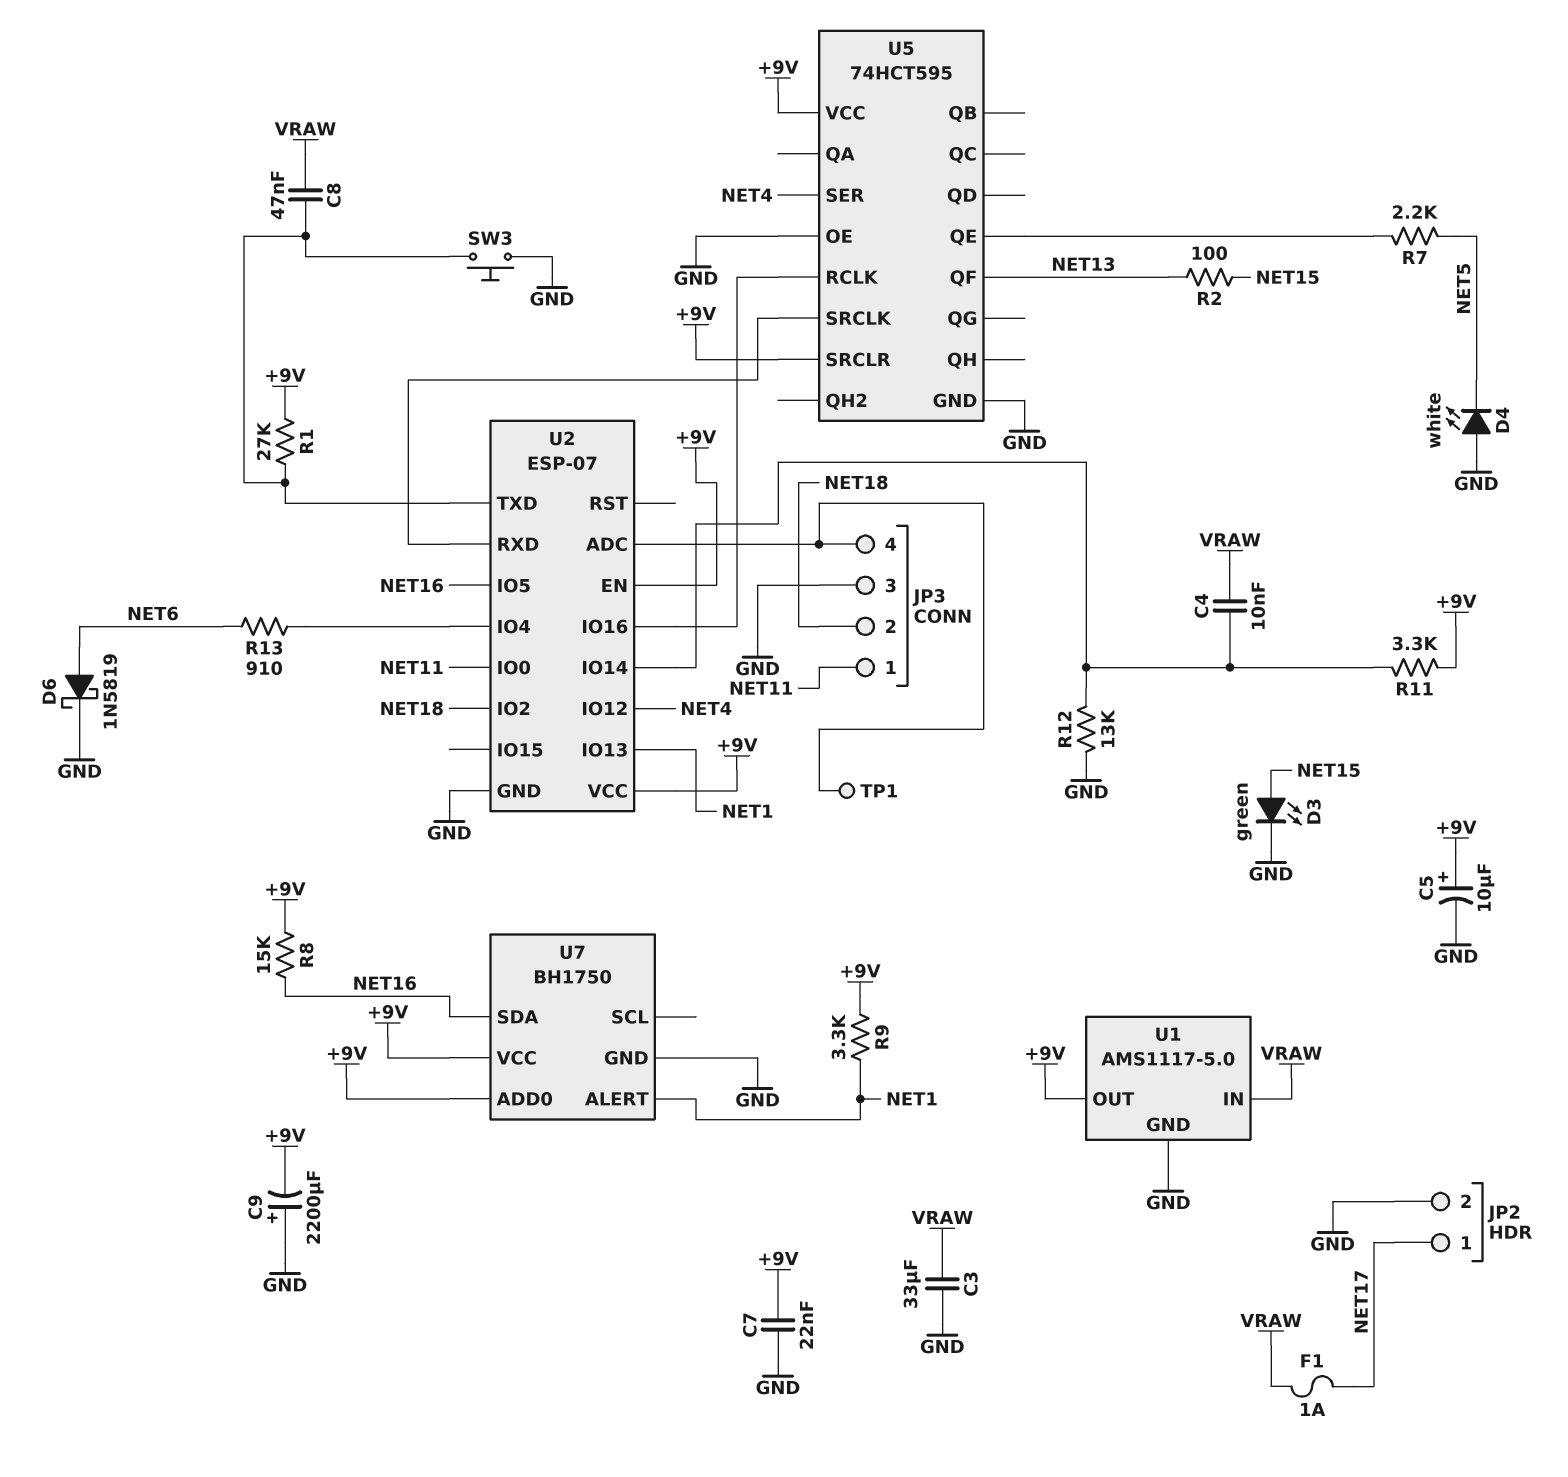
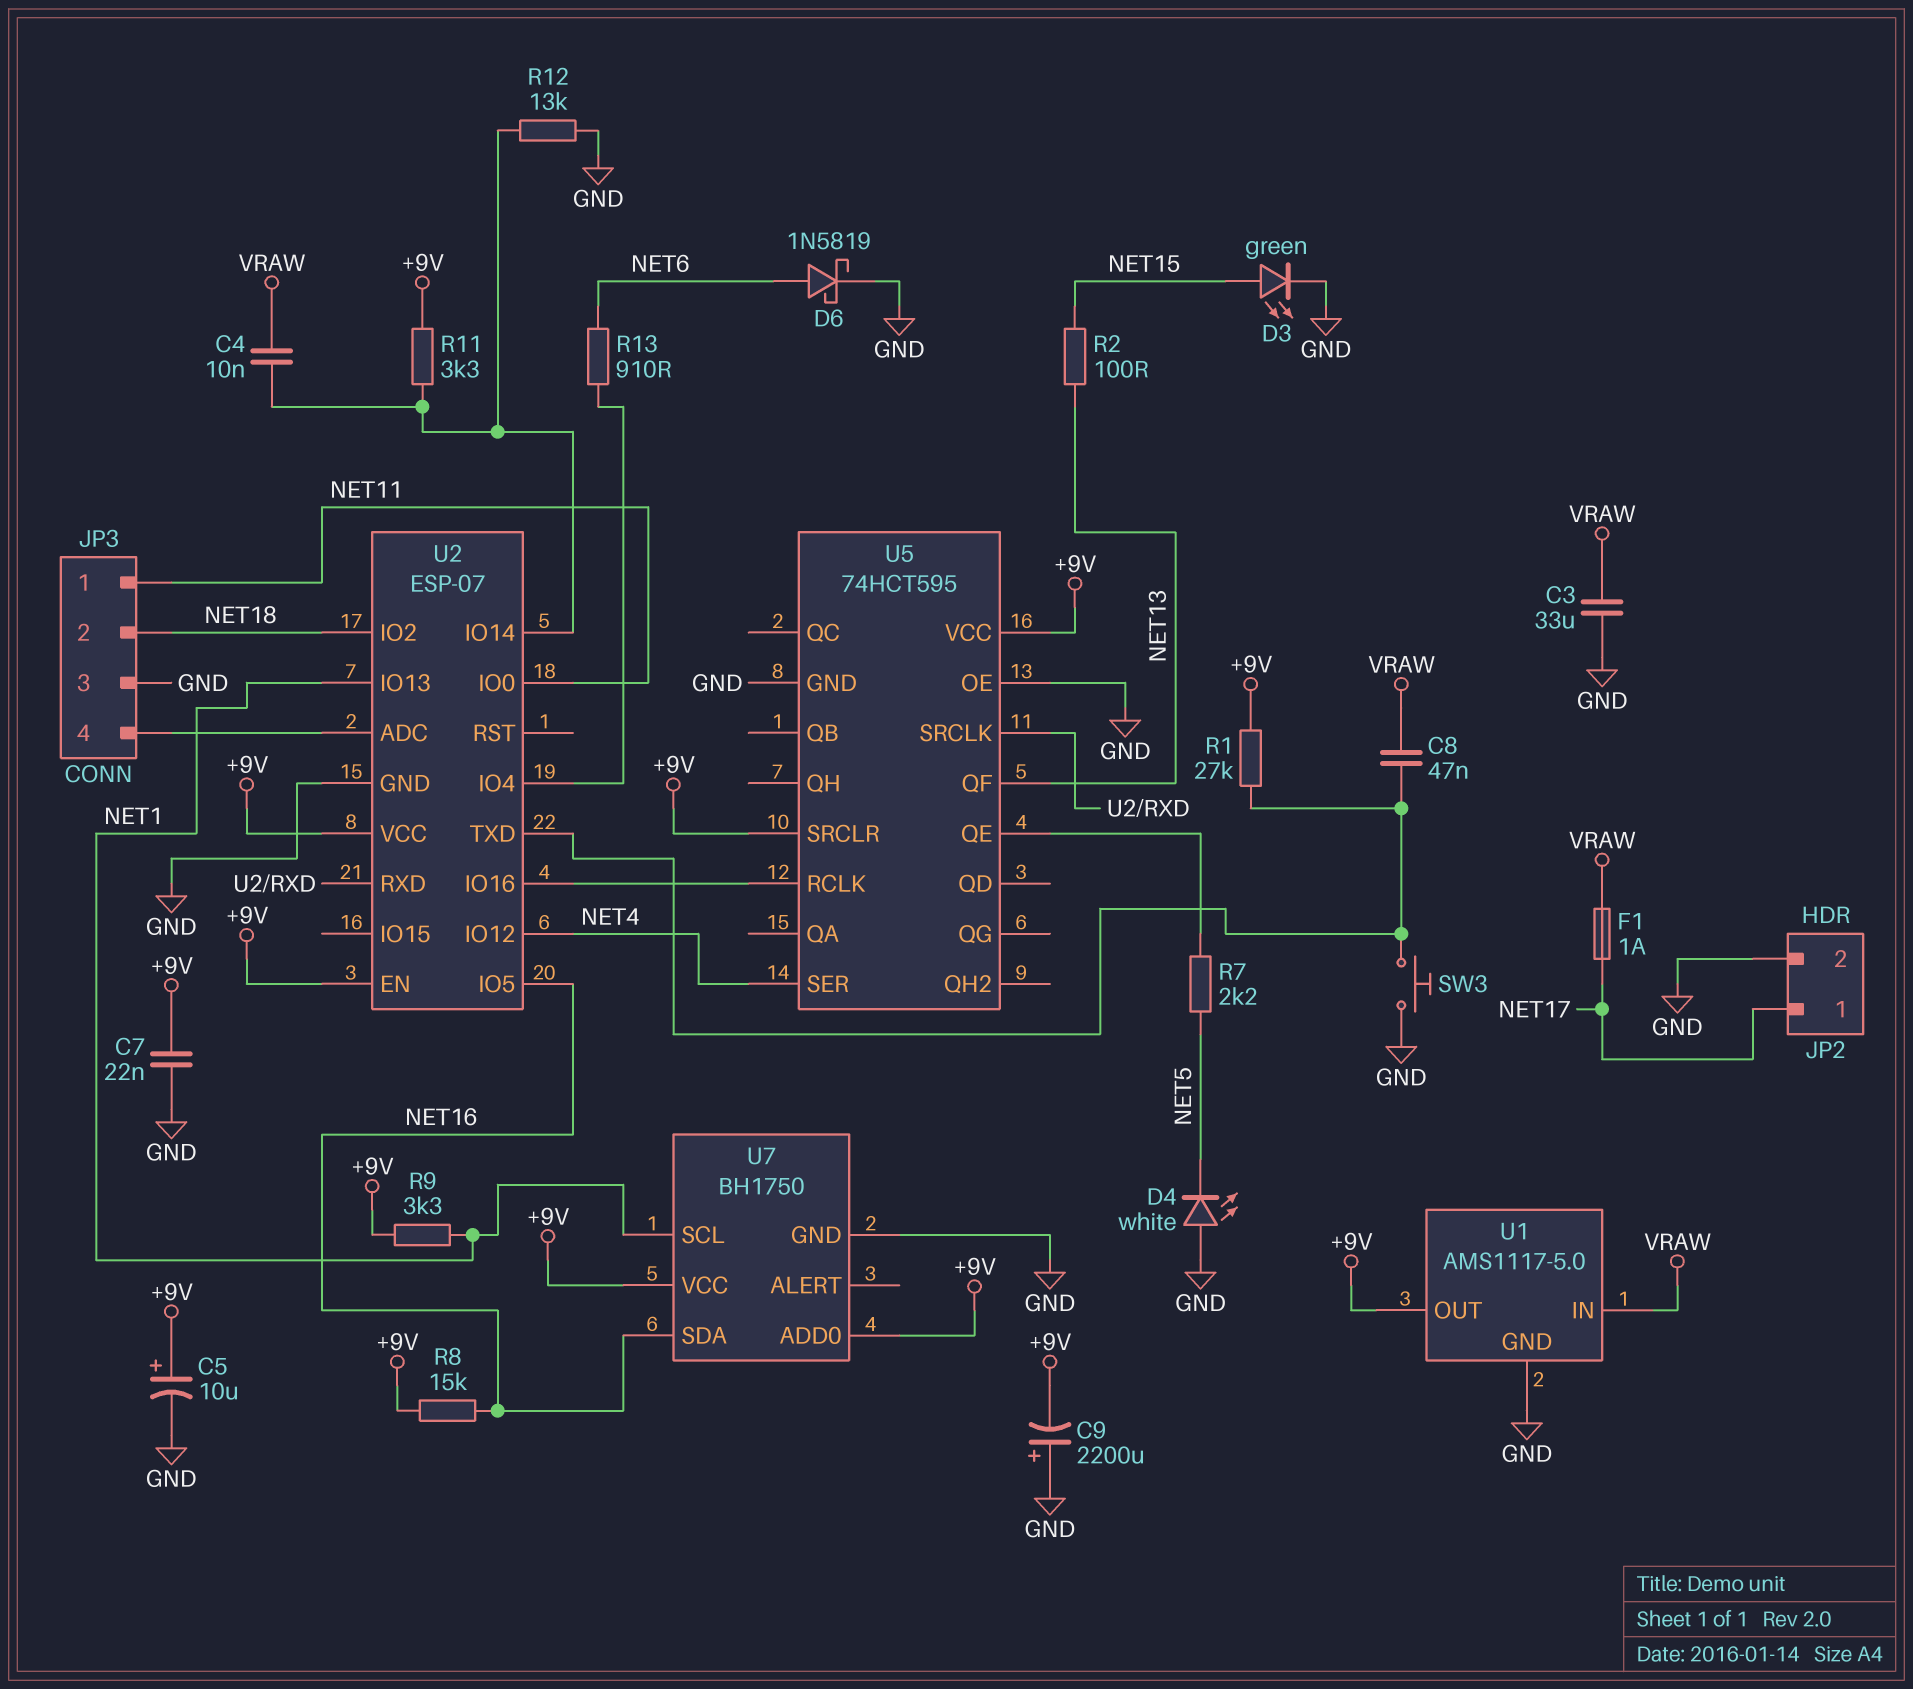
TP1: test point (JP3/4) -> none
U7 pin ALERT: NET1 -> none
U7 pin SCL: none -> NET1

